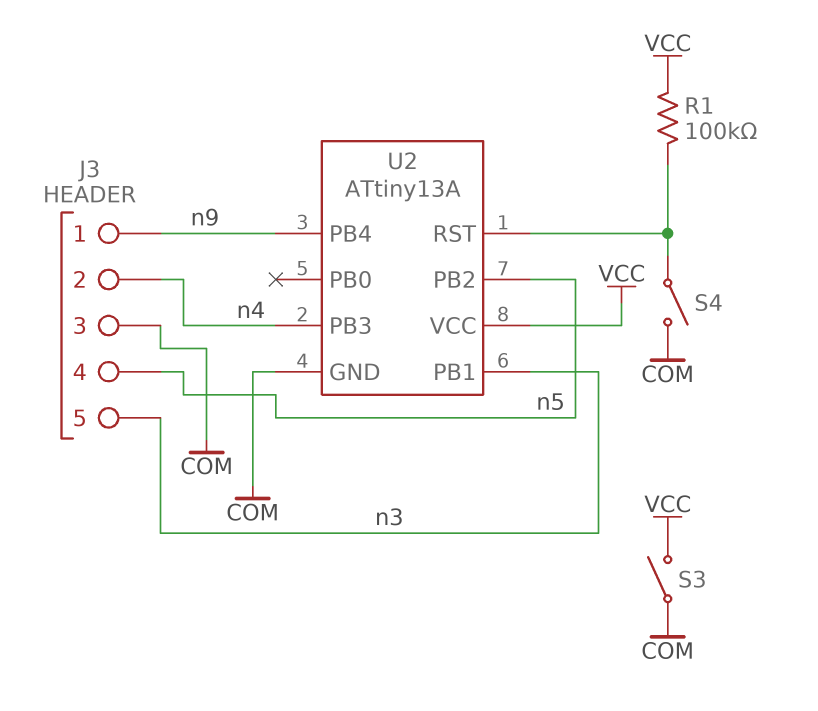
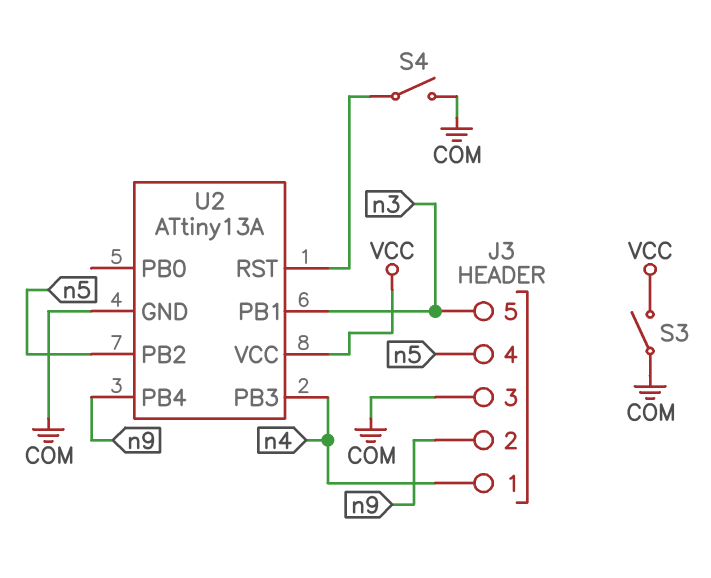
J3 pin 1: n9 -> n4
J3 pin 2: n4 -> n9
R1: 100k (U2/RST, VCC) -> none

